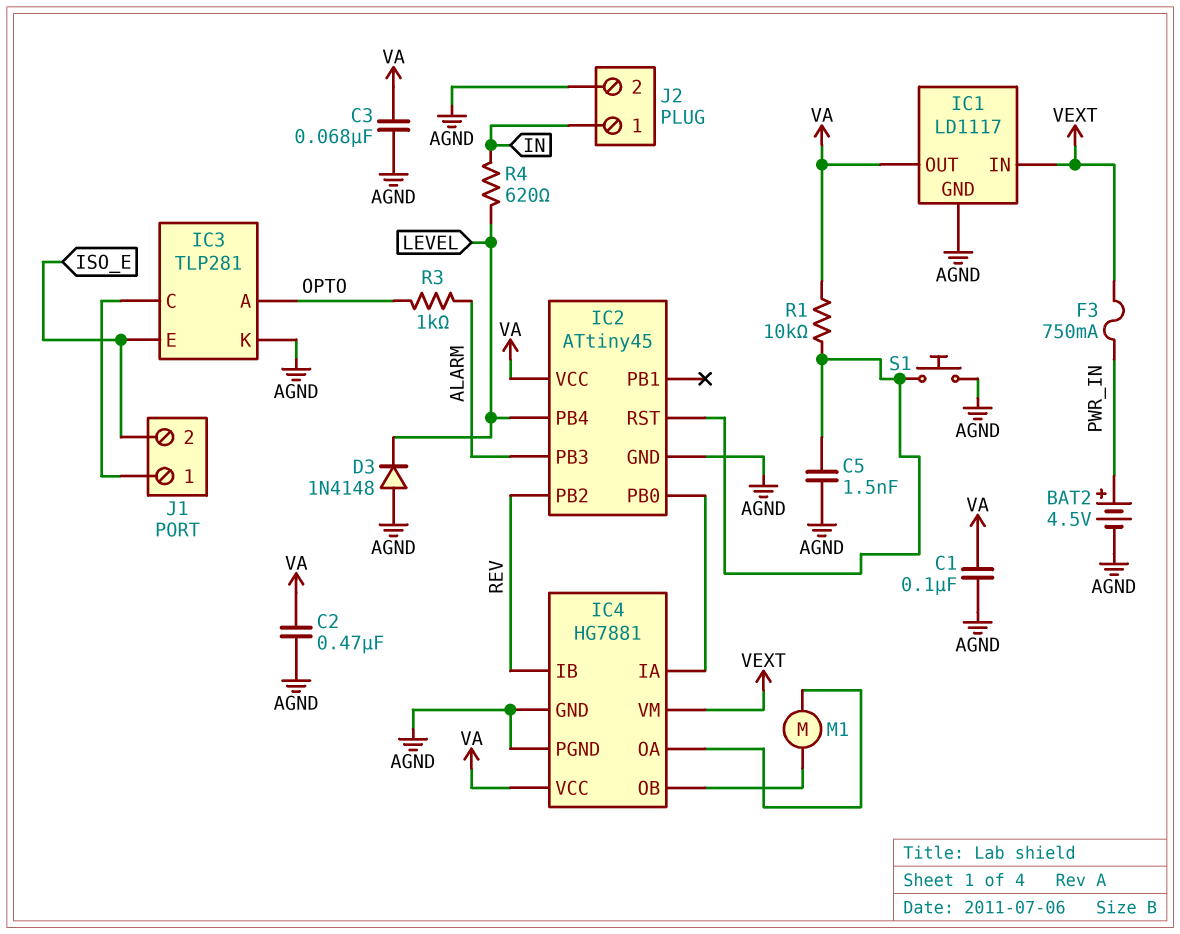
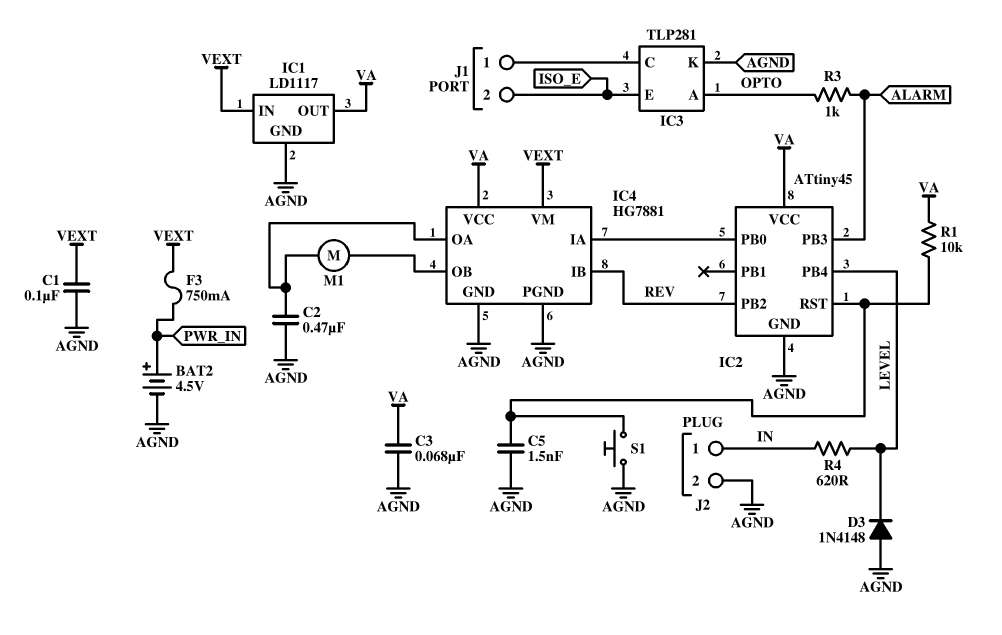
C1: 100nF (AGND, VA) -> 100nF (AGND, VEXT)
C2: 470nF (AGND, VA) -> 470nF (AGND, IC4/OA)

